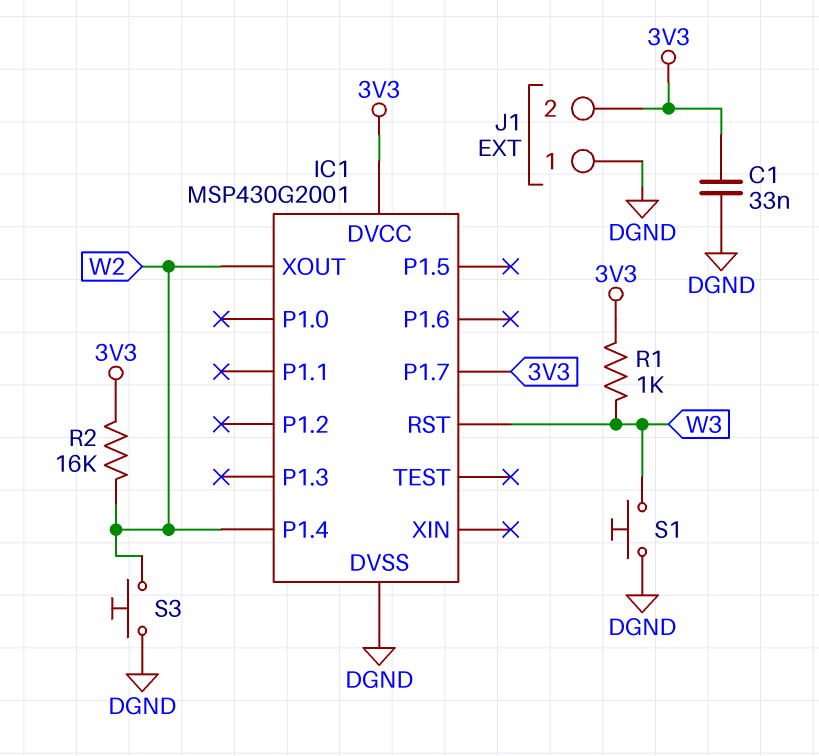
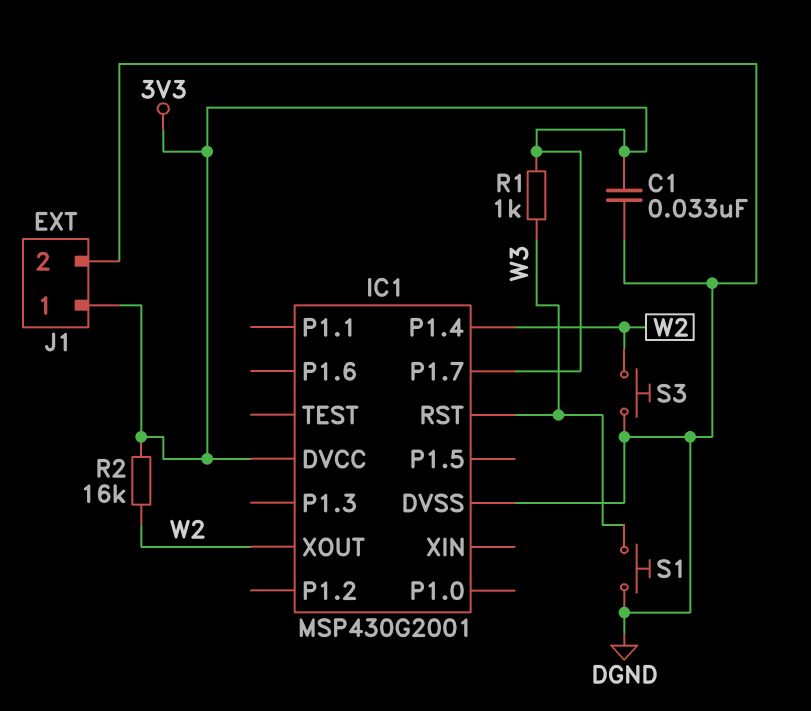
J1 pin 1: DGND -> 3V3
J1 pin 2: 3V3 -> DGND

